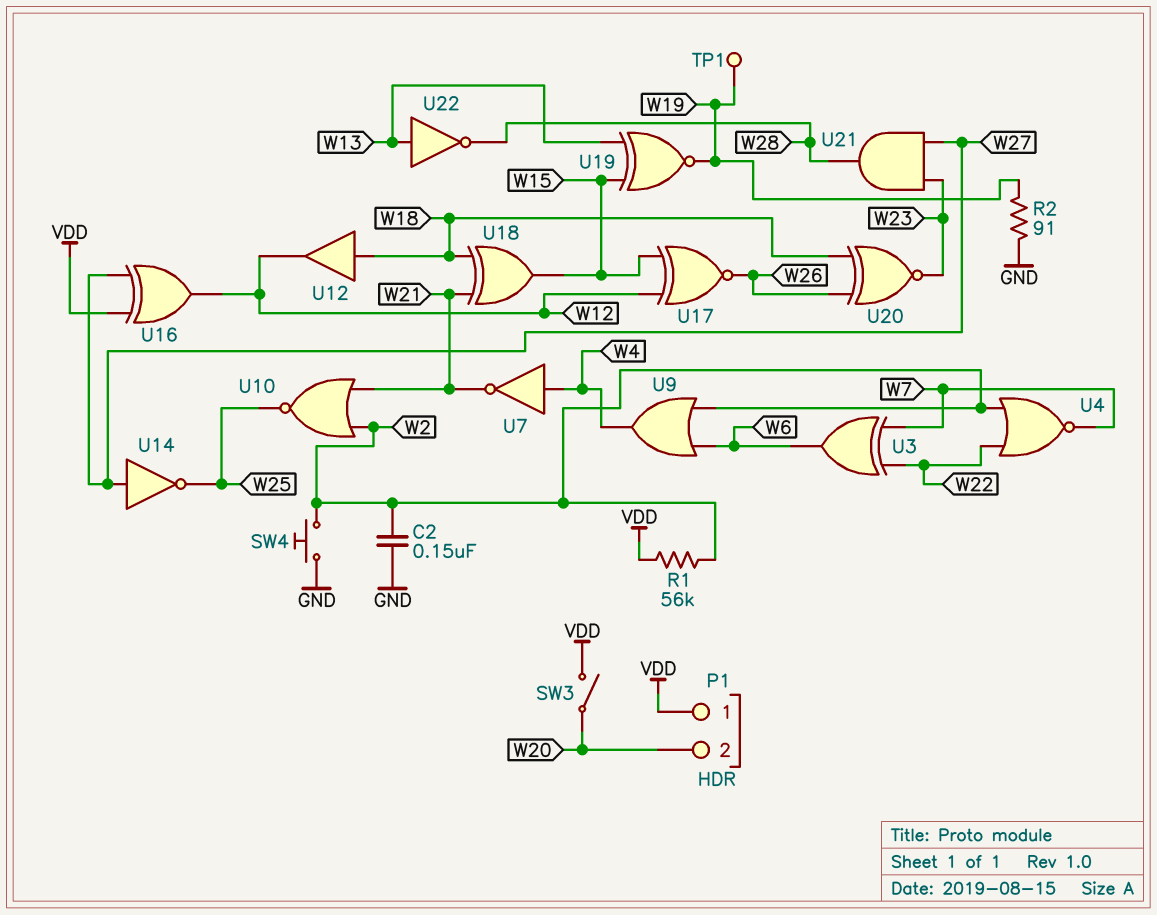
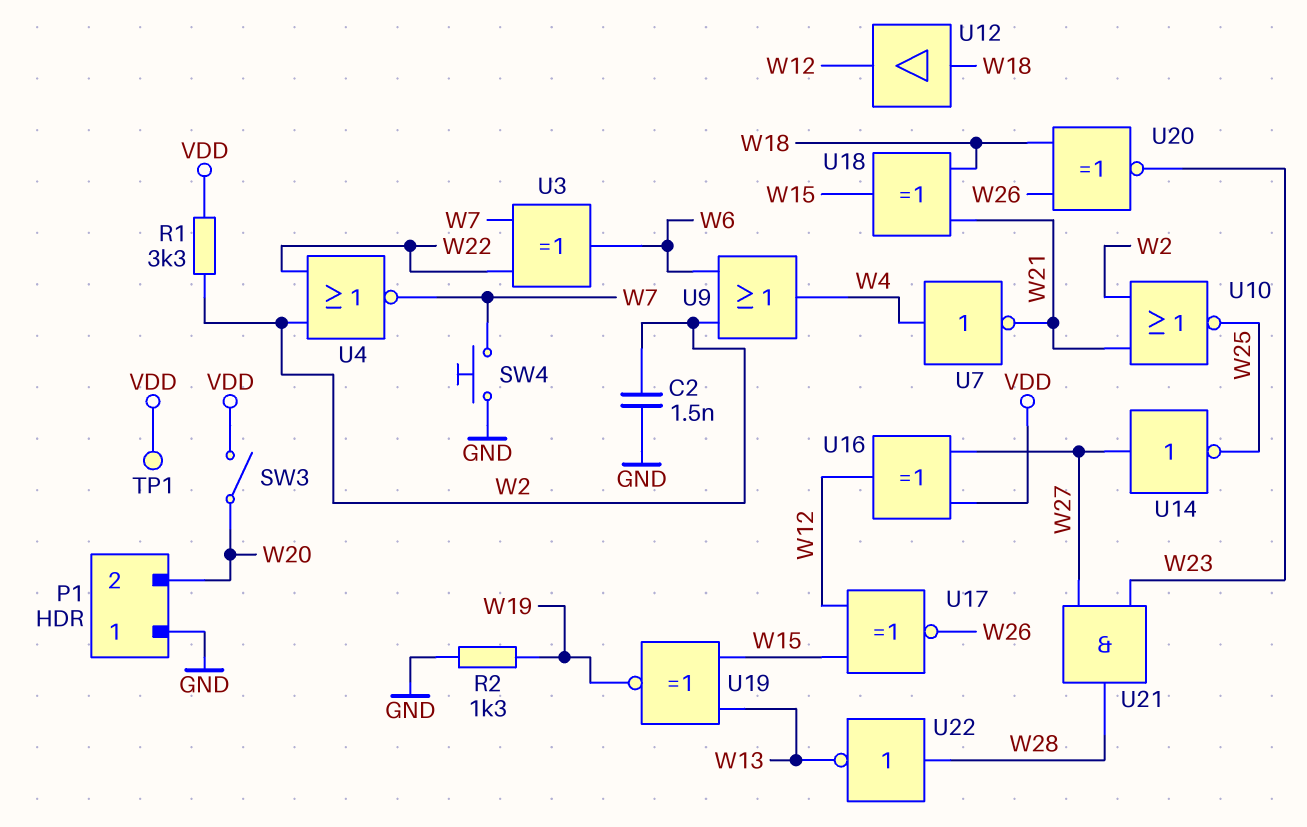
C2: 150nF (GND, W2) -> 1.5nF (GND, W2)
P1 pin 1: VDD -> GND
R1: 56k (VDD, W2) -> 3.3k (VDD, W2)
R2: 91 (GND, W19) -> 1.3k (GND, W19)
SW4: button (GND, W2) -> button (GND, W7)
TP1: test point (W19) -> test point (VDD)
U22: NOT (in W13, out W28) -> NOT (in W28, out W13)

